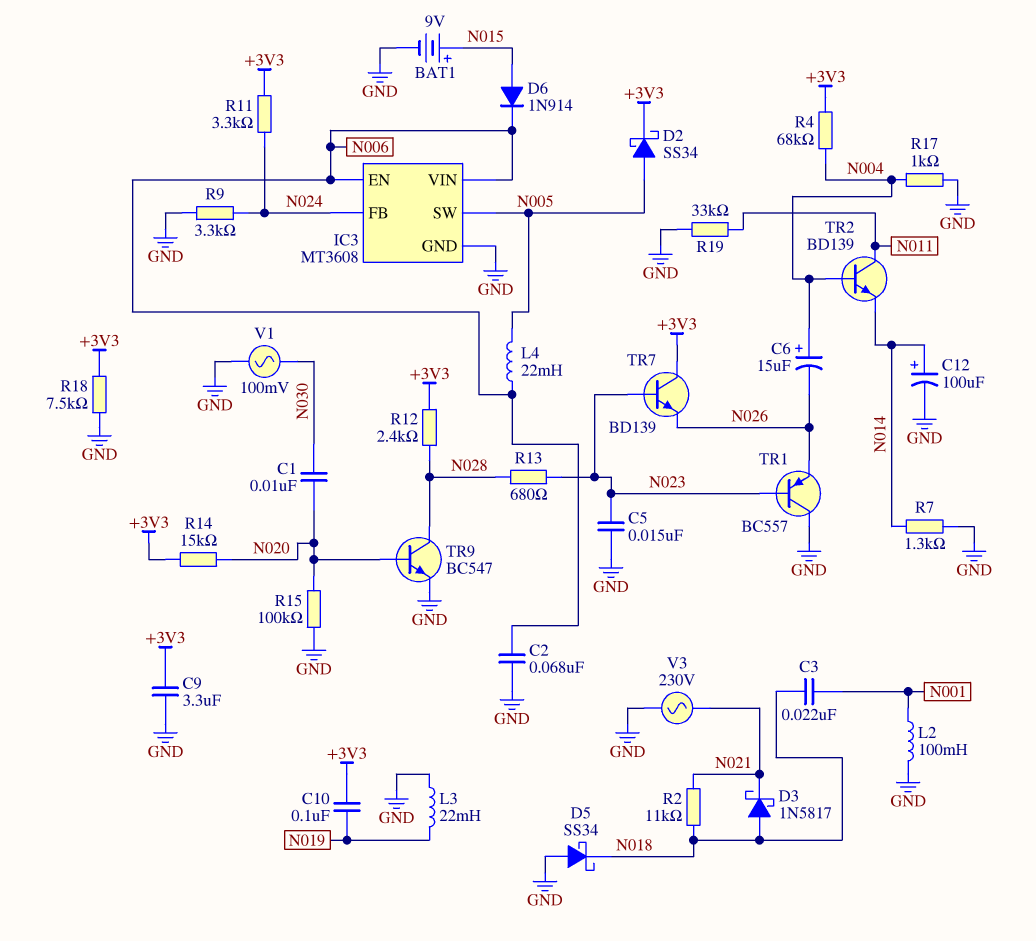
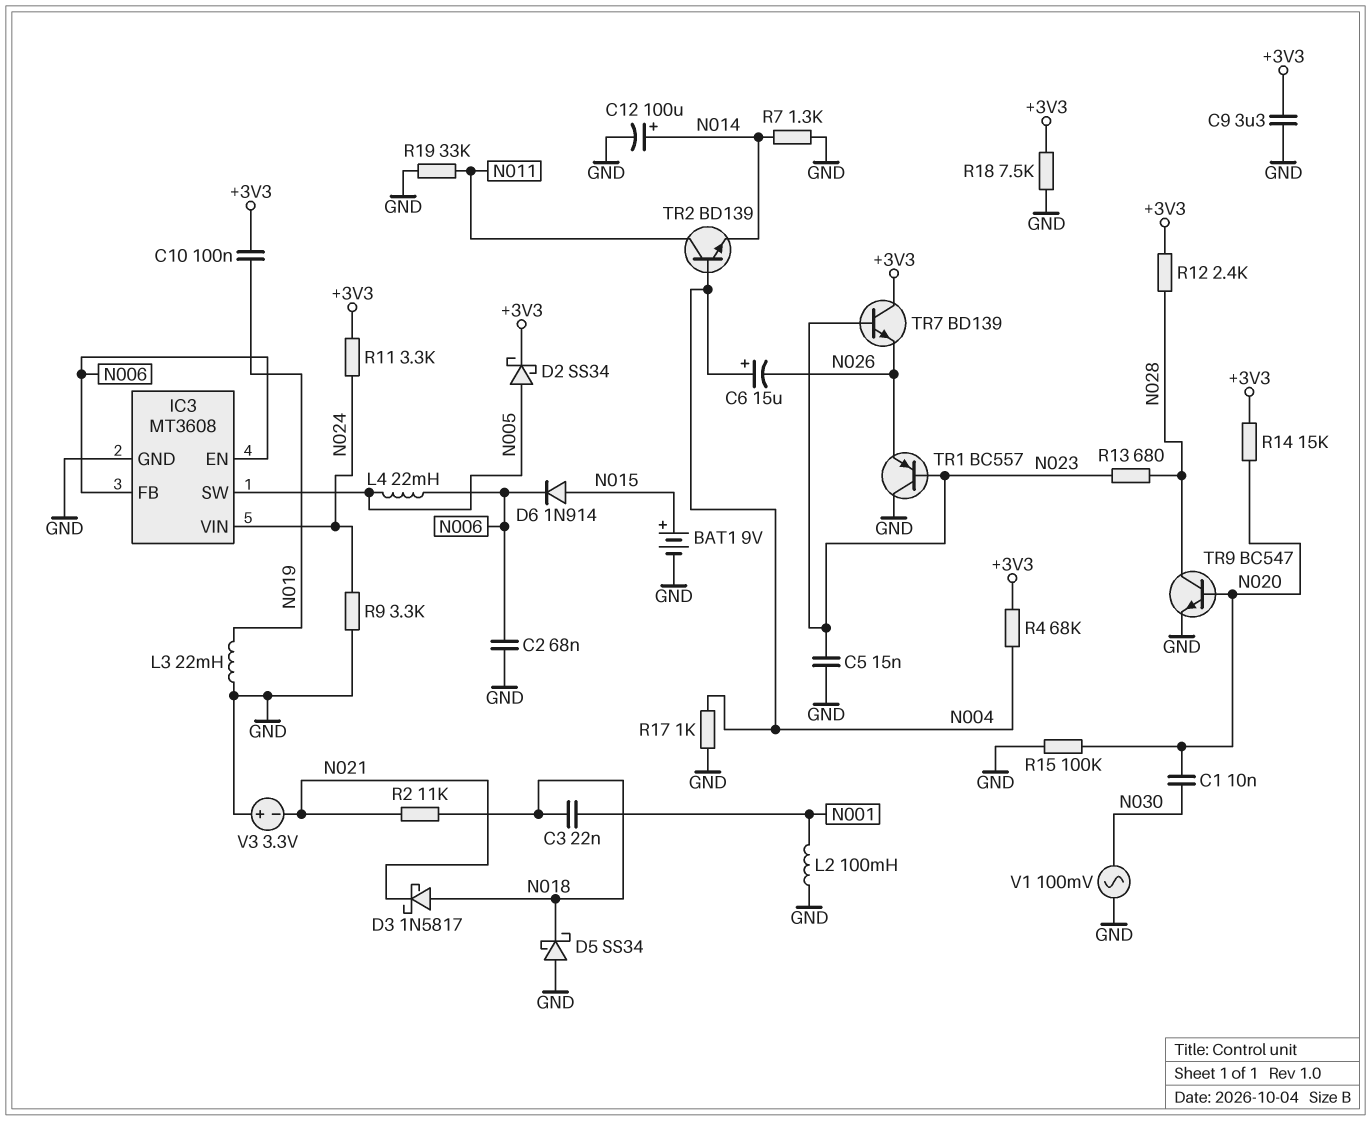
IC3 pin FB: N024 -> N006
IC3 pin VIN: N006 -> N024
V3: AC 230V (GND, N021) -> 3.3V (plus GND, minus N021)

